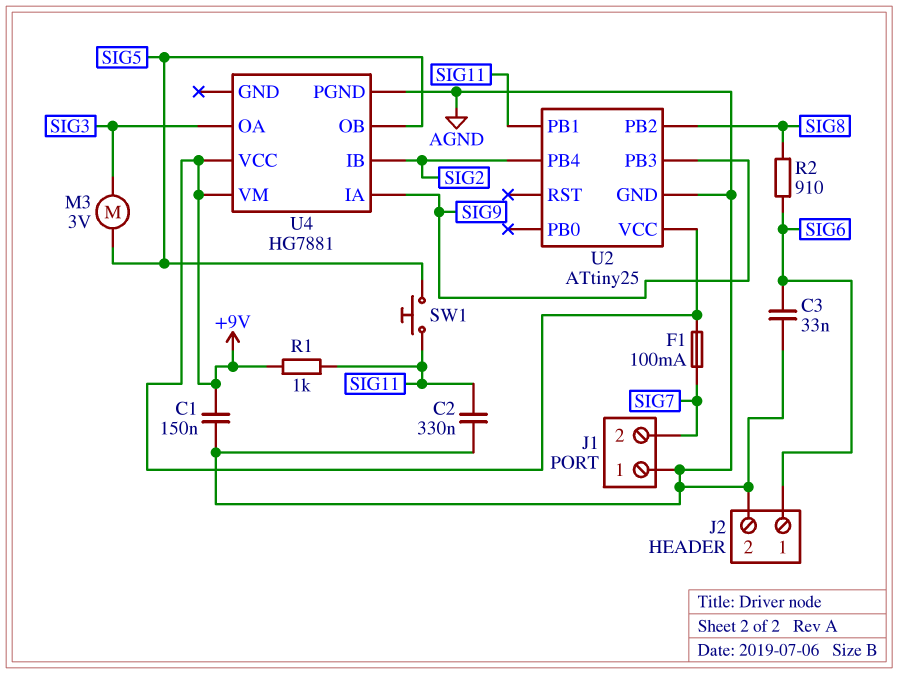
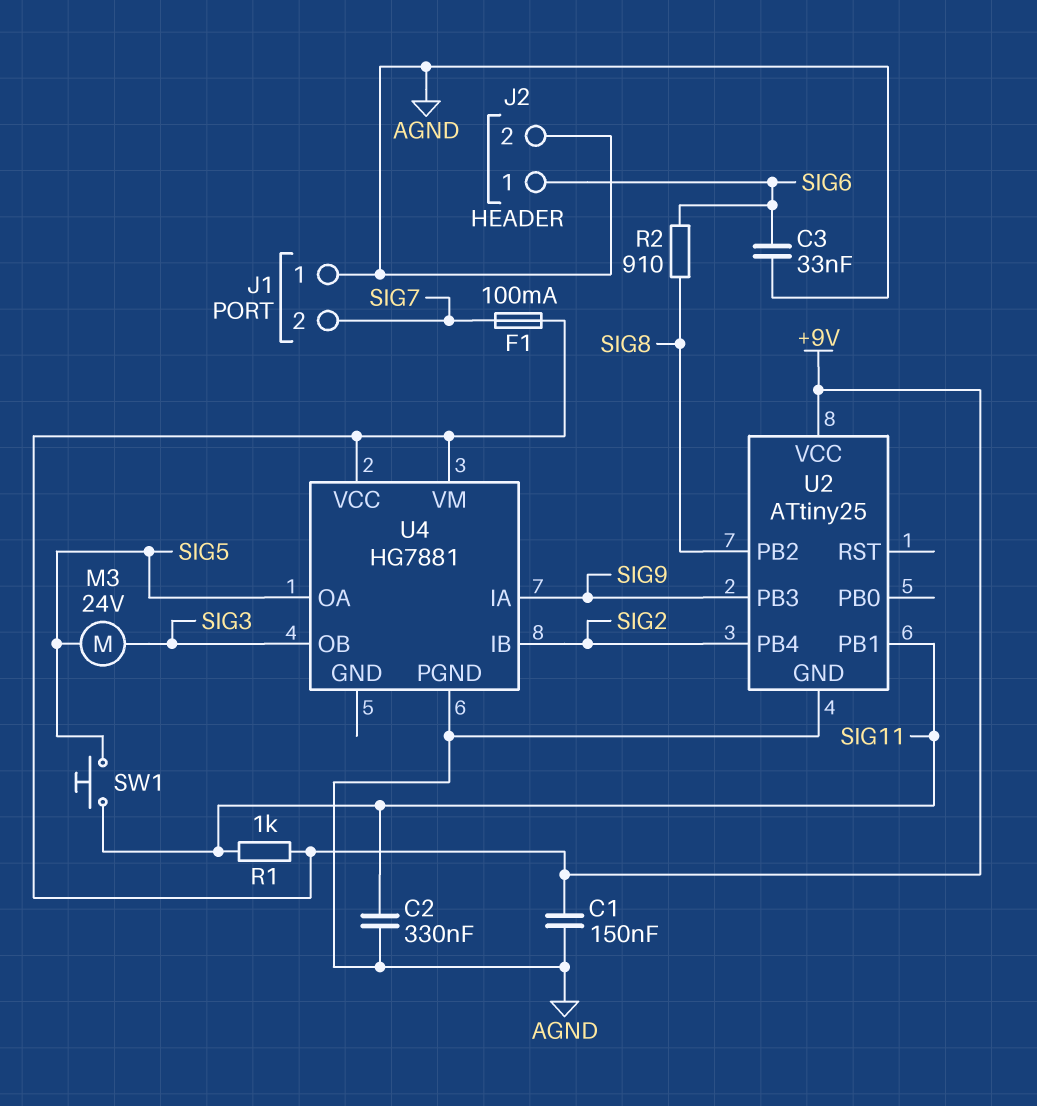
M3: motor 3V (SIG3, SIG5) -> motor 24V (SIG3, SIG5)
U4 pin OA: SIG3 -> SIG5
U4 pin OB: SIG5 -> SIG3

